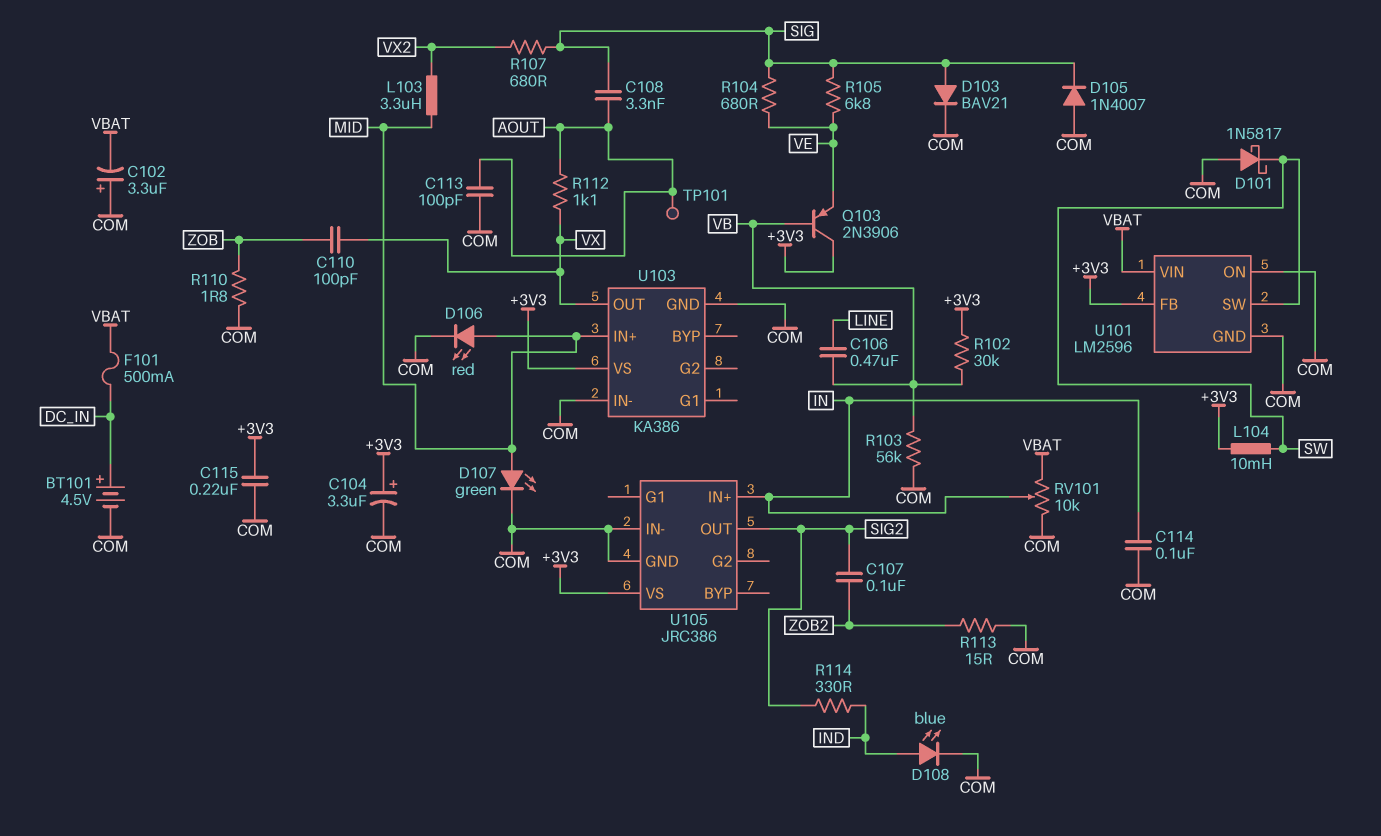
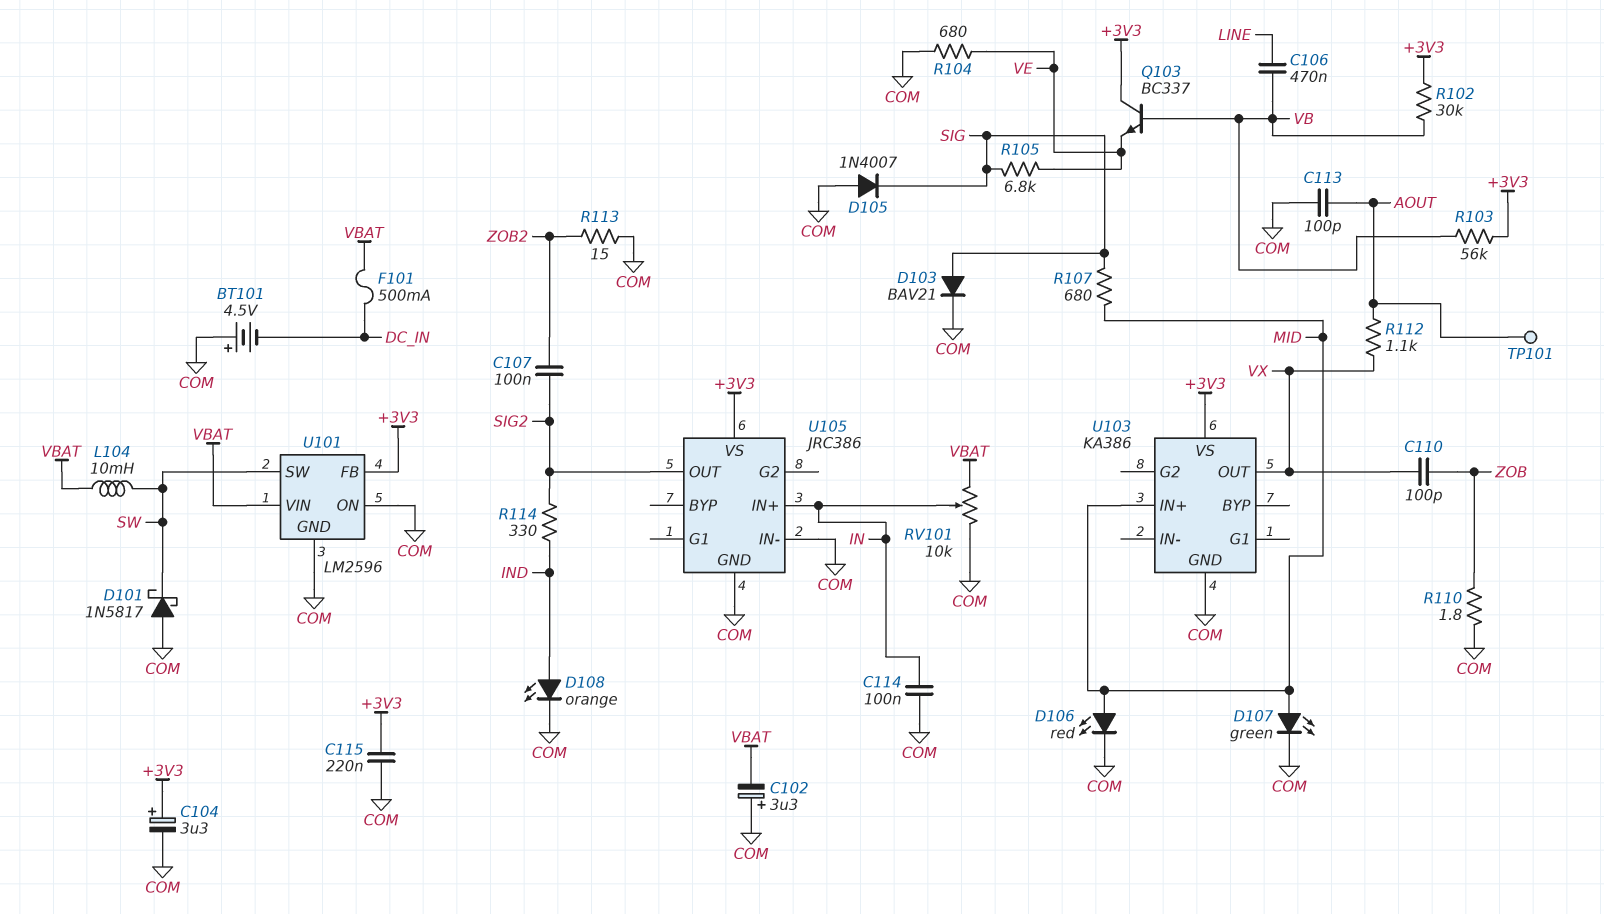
BT101: 4.5V (plus DC_IN, minus COM) -> 4.5V (plus COM, minus DC_IN)
C108: 3.3nF (AOUT, SIG) -> none
D108: LED blue (A IND, K COM) -> LED orange (A IND, K COM)
L103: 3.3uH (MID, VX2) -> none
L104: 10mH (+3V3, SW) -> 10mH (SW, VBAT)
Q103: PNP 2N3906 (B VB, C +3V3, E VE) -> NPN BC337 (B VB, C +3V3, E VE)
R103: 56k (COM, VB) -> 56k (+3V3, VB)
R104: 680 (SIG, VE) -> 680 (COM, VE)
R107: 680 (SIG, VX2) -> 680 (MID, SIG)
U103 pin IN-: COM -> none

